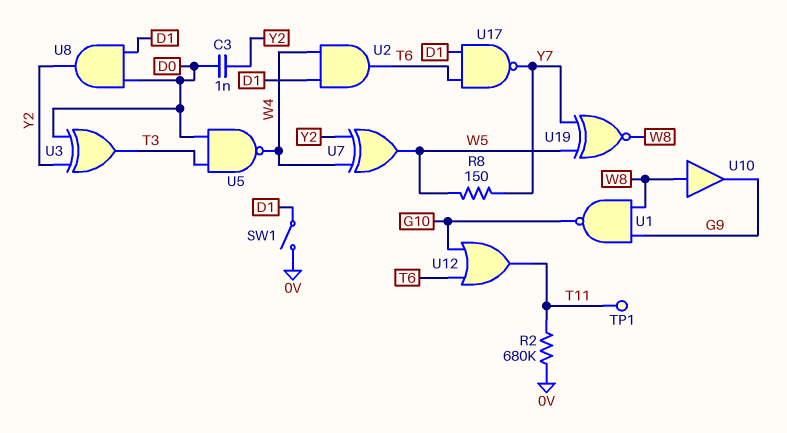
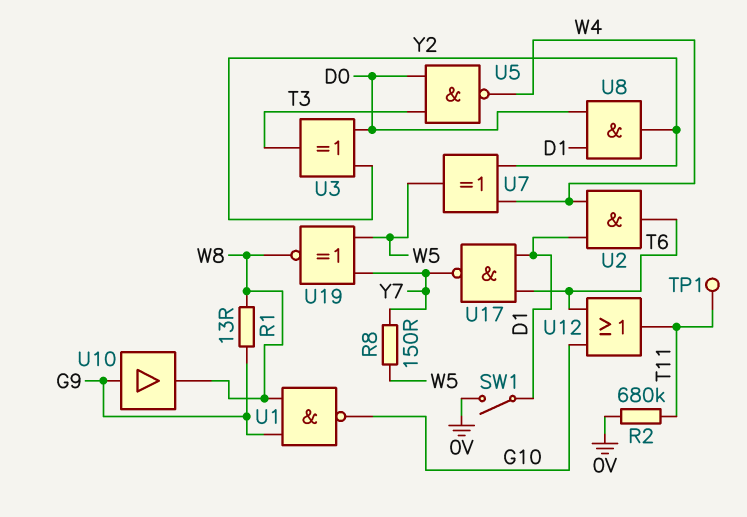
C3: 1nF (D0, Y2) -> none
R1: none -> 13 (G9, W8)
U10: buffer (in W8, out G9) -> buffer (in G9, out W8)

